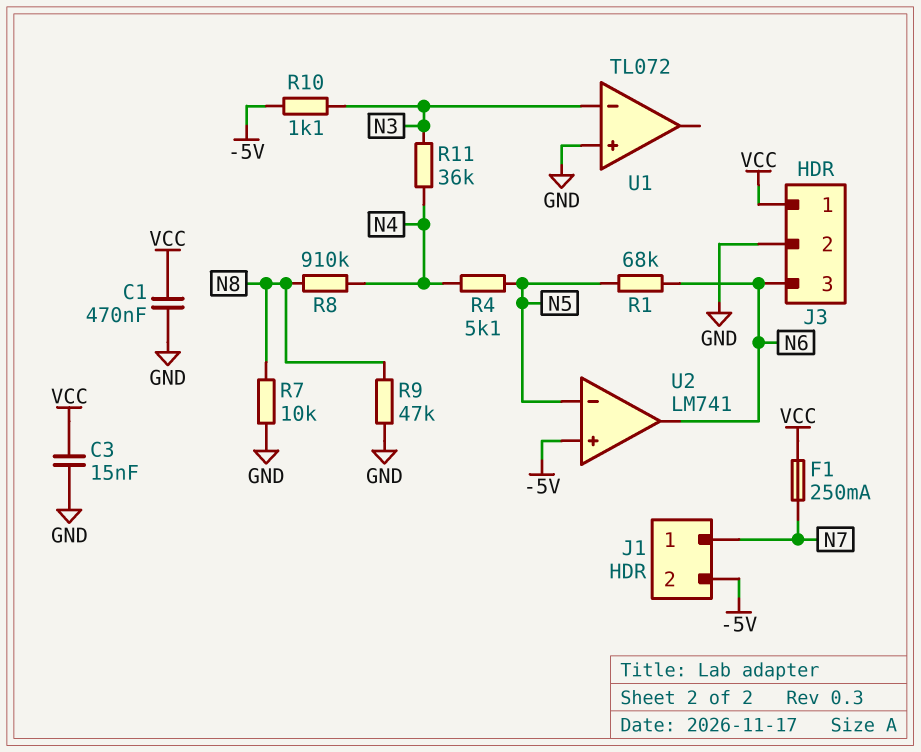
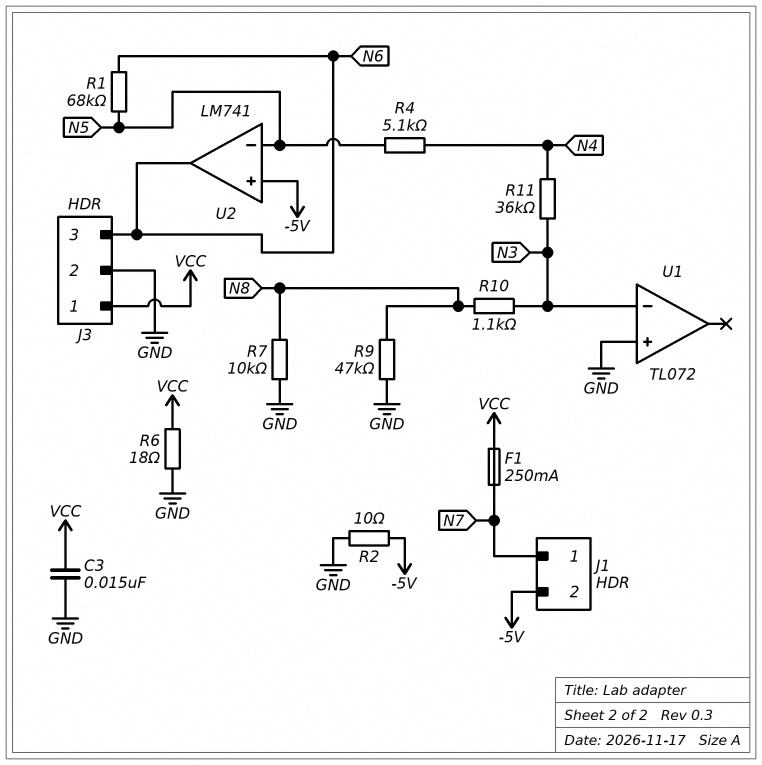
C1: 470nF (GND, VCC) -> none
R2: none -> 10 (-5V, GND)
R6: none -> 18 (GND, VCC)
R8: 910k (N4, N8) -> none
R10: 1.1k (-5V, N3) -> 1.1k (N3, N8)

